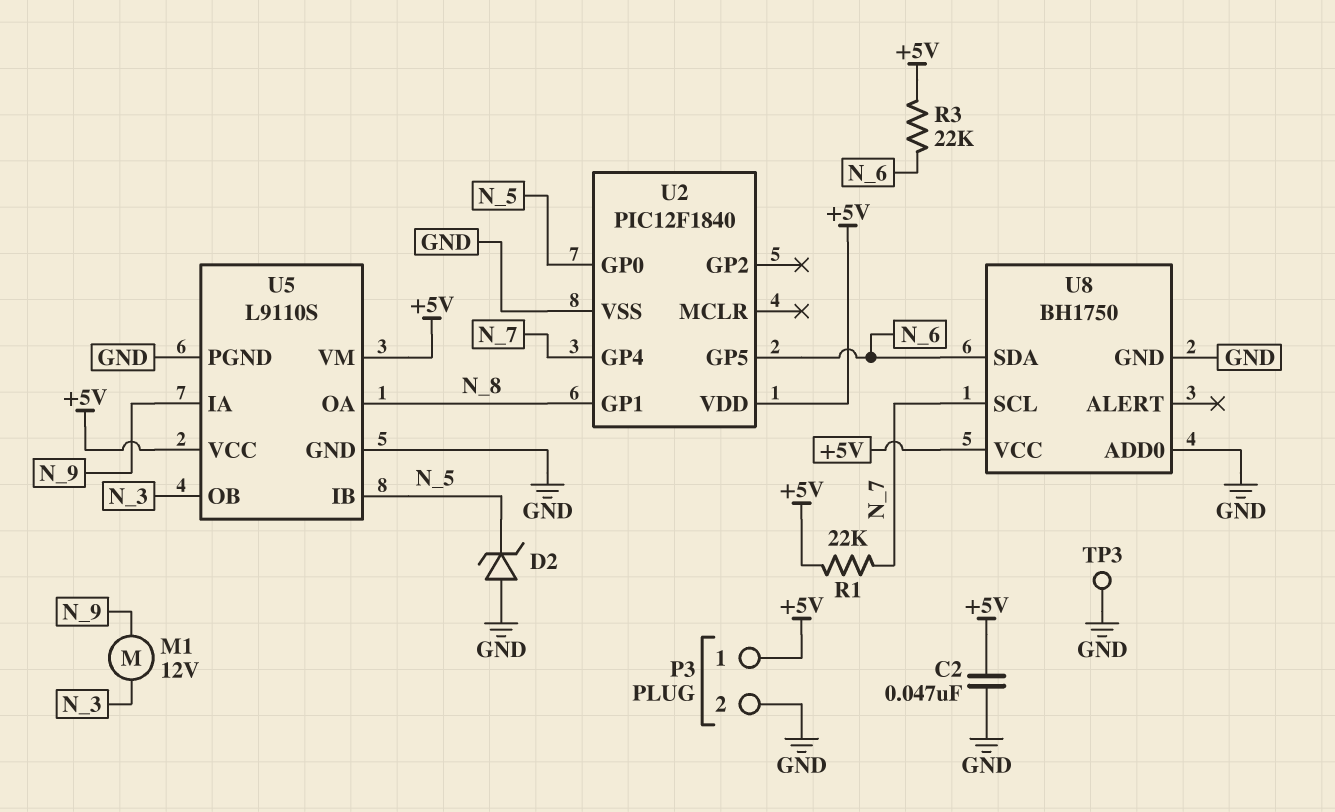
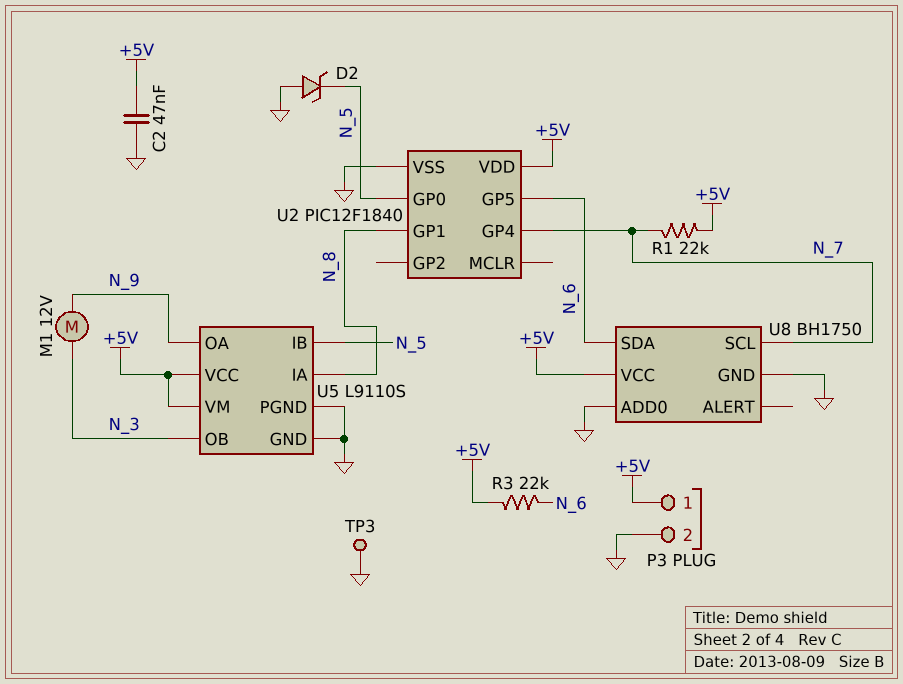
U5 pin IA: N_9 -> N_8
U5 pin OA: N_8 -> N_9

